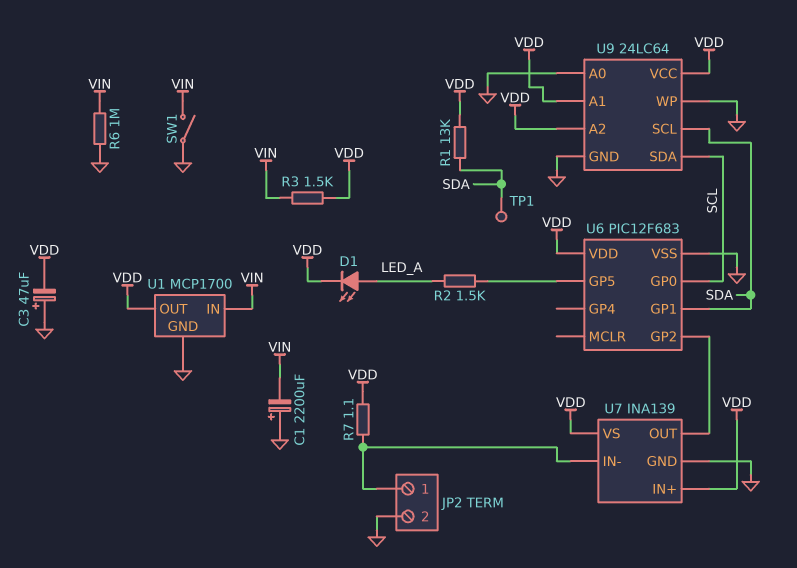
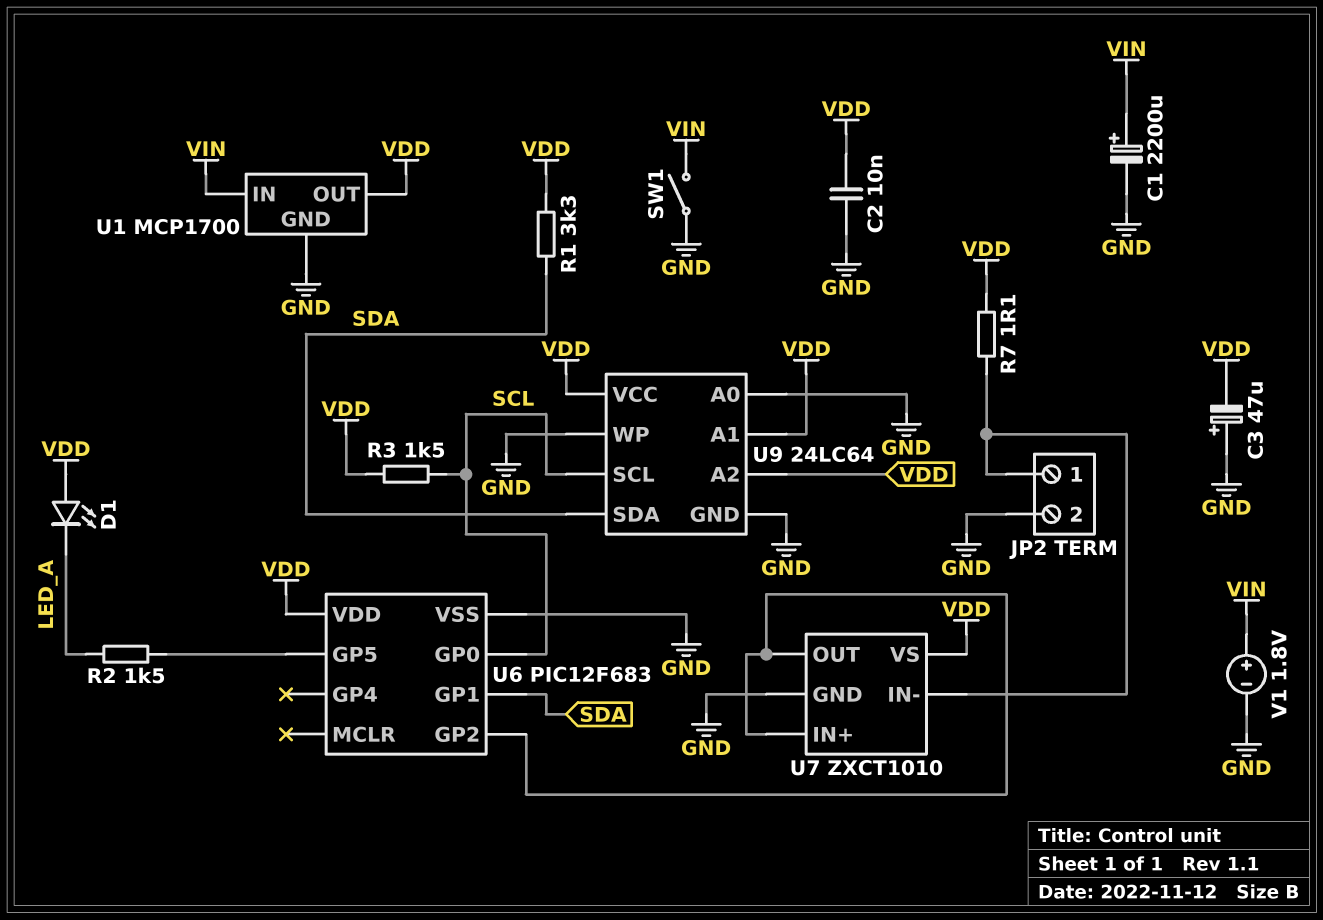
C1: 2200uF (plus GND, minus VIN) -> 2200uF (plus VIN, minus GND)
C2: none -> 10nF (GND, VDD)
D1: LED (A LED_A, K VDD) -> LED (A VDD, K LED_A)
R1: 13k (SDA, VDD) -> 3.3k (SDA, VDD)
R3: 1.5k (VDD, VIN) -> 1.5k (SCL, VDD)
R6: 1M (GND, VIN) -> none
TP1: test point (SDA) -> none
U7: INA139 -> ZXCT1010
U7 pin IN+: VDD -> U6/GP2
U9 pin SCL: SDA -> SCL
U9 pin SDA: SCL -> SDA
V1: none -> 1.8V (plus VIN, minus GND)

